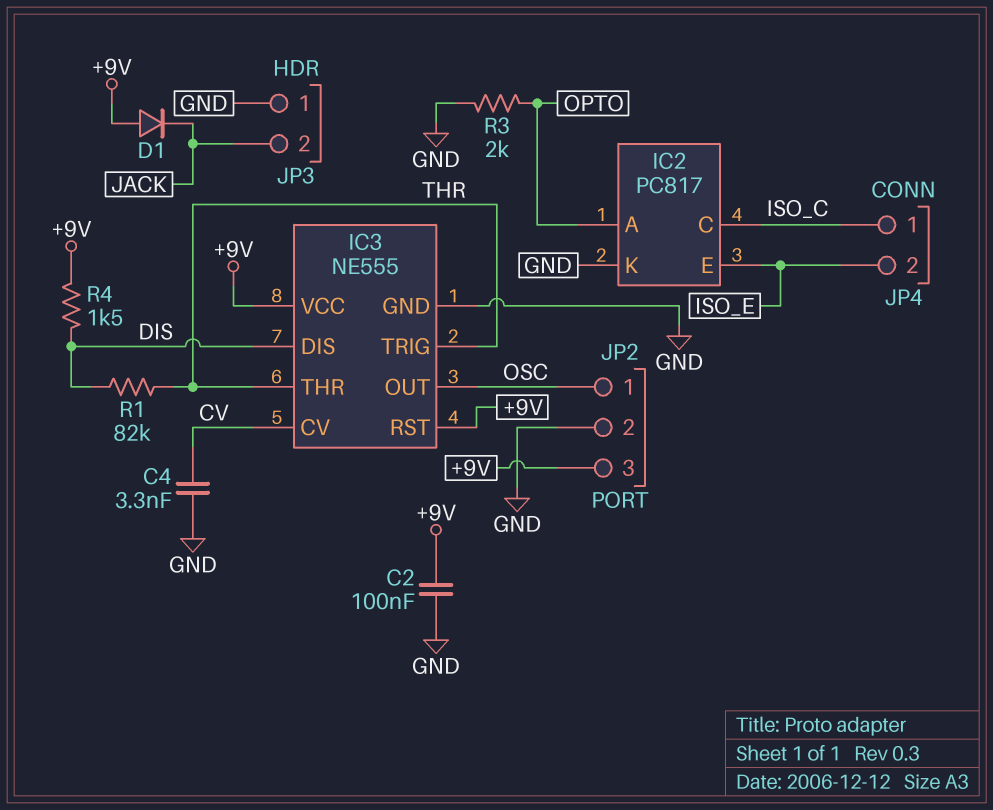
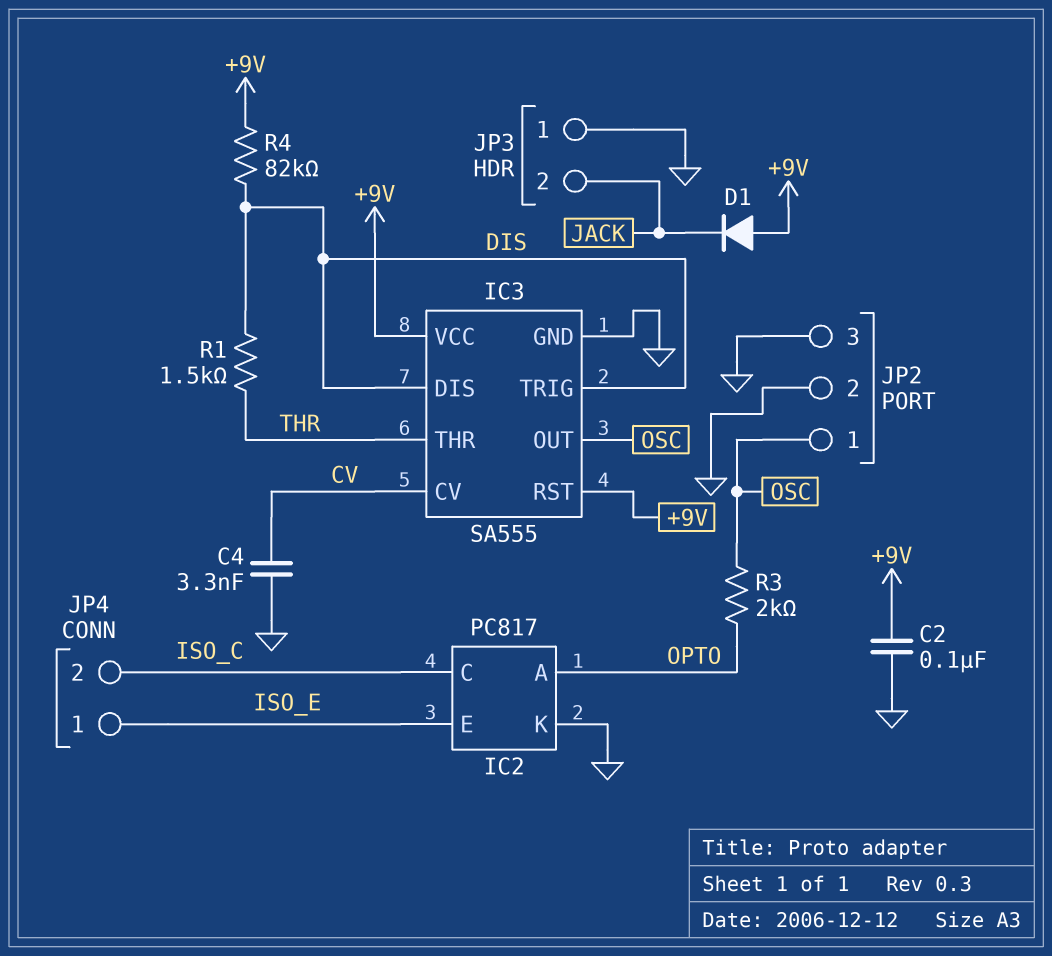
IC3: NE555 -> SA555
IC3 pin TRIG: THR -> DIS
JP2 pin 3: +9V -> GND
JP4 pin 1: ISO_C -> ISO_E
JP4 pin 2: ISO_E -> ISO_C
R1: 82k (DIS, THR) -> 1.5k (DIS, THR)
R3: 2k (GND, OPTO) -> 2k (OPTO, OSC)
R4: 1.5k (+9V, DIS) -> 82k (+9V, DIS)

